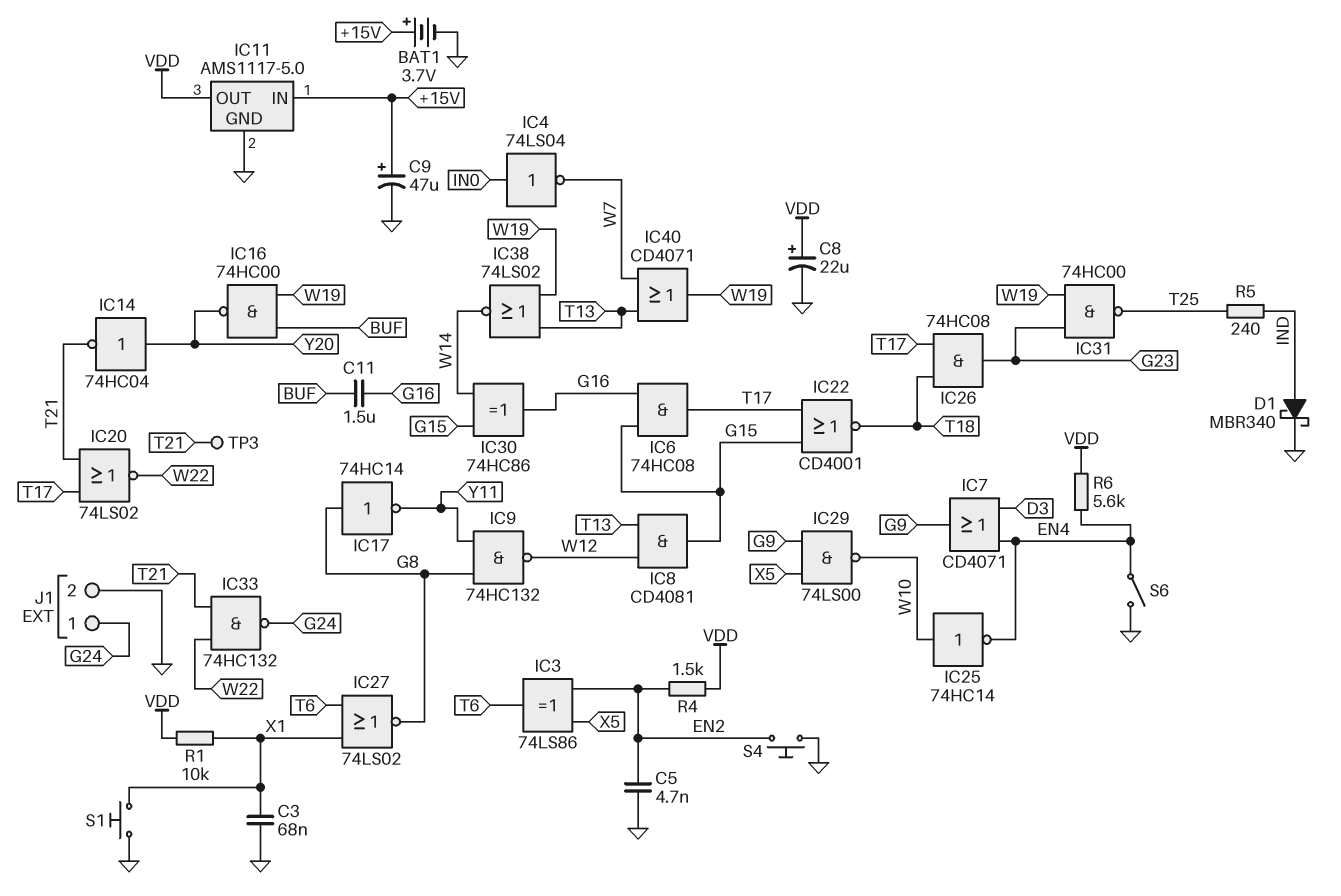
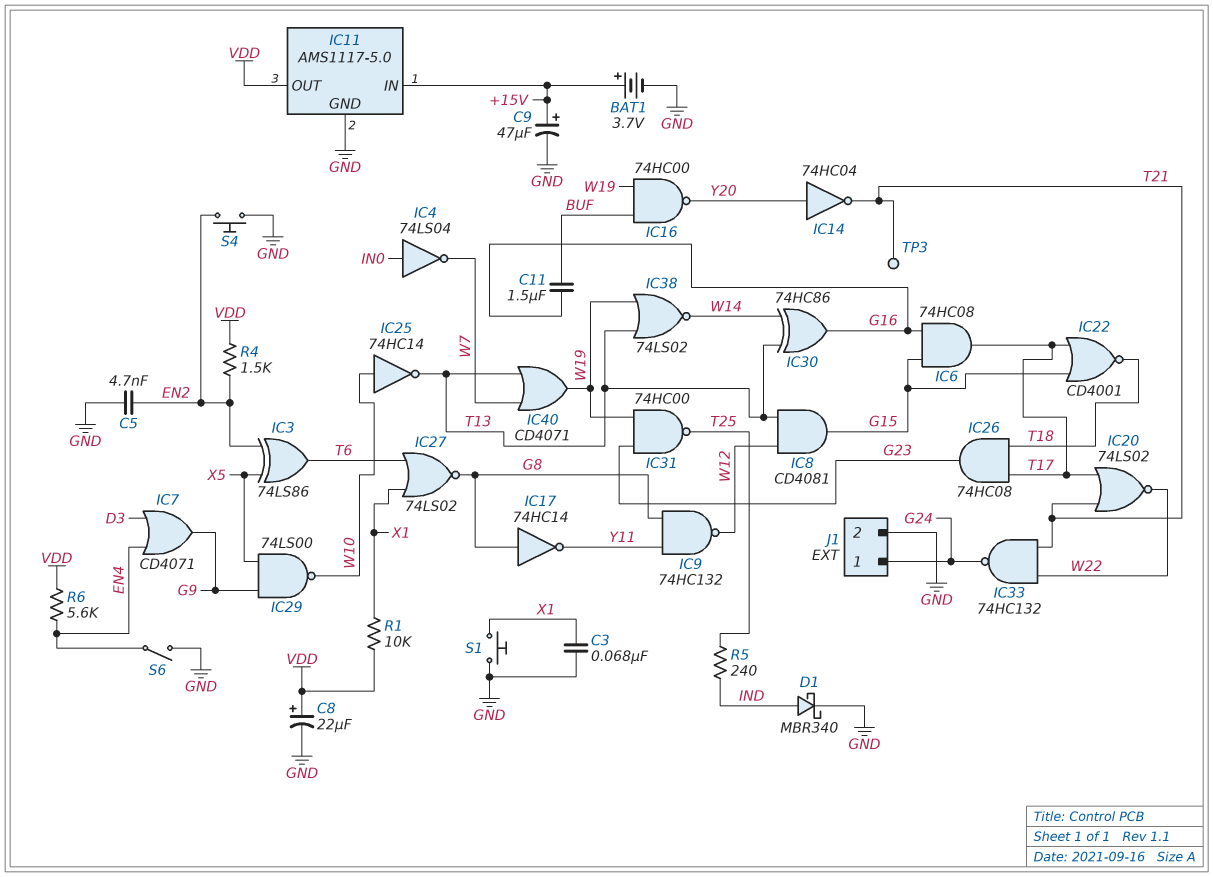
IC25: NOT 74HC14 (in W10, out EN4) -> NOT 74HC14 (in W10, out T13)
IC30: XOR 74HC86 (in G15, in W14, out G16) -> XOR 74HC86 (in T13, in W14, out G16)

